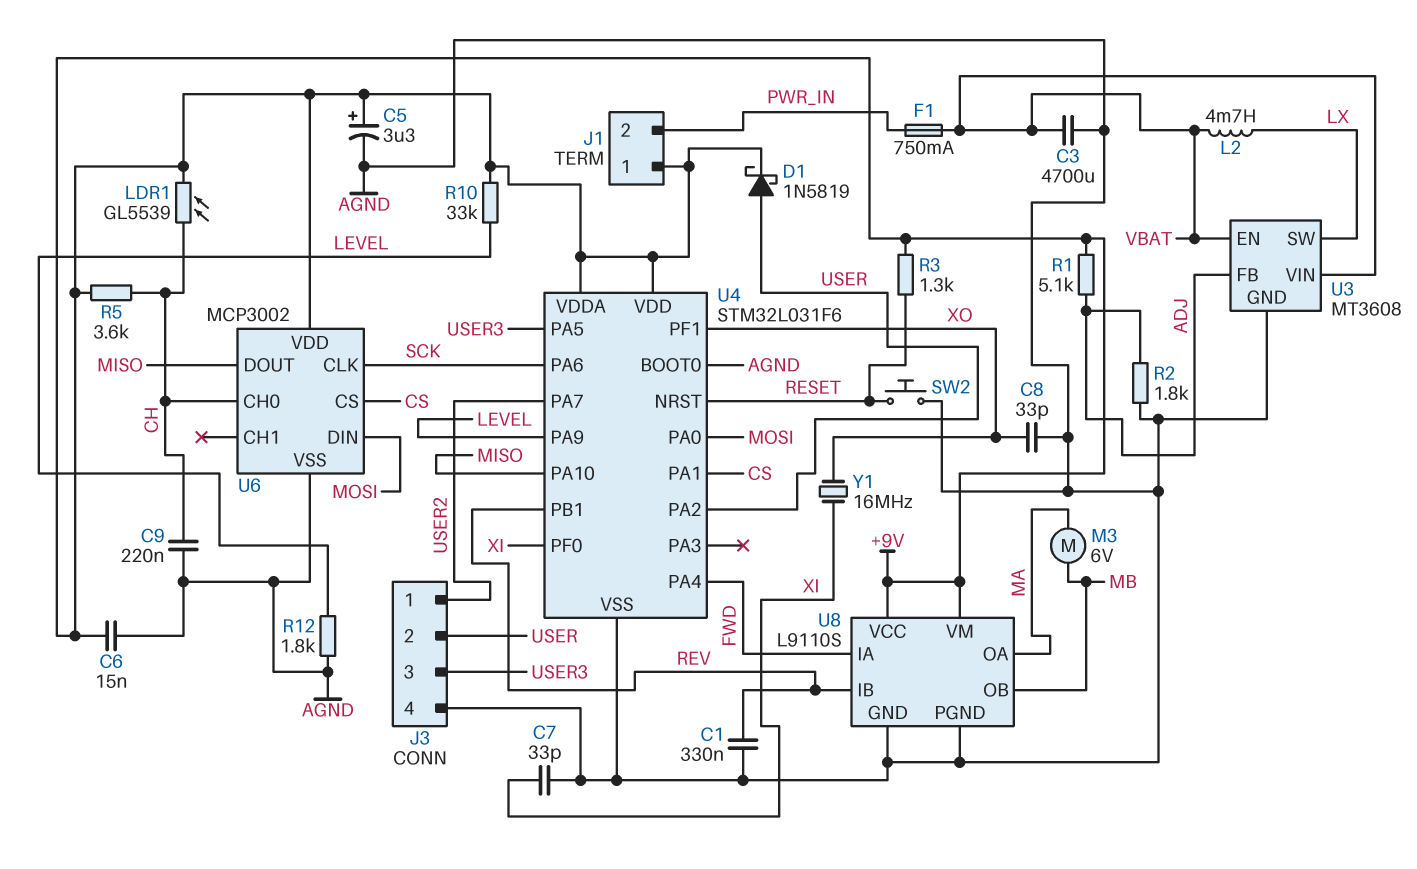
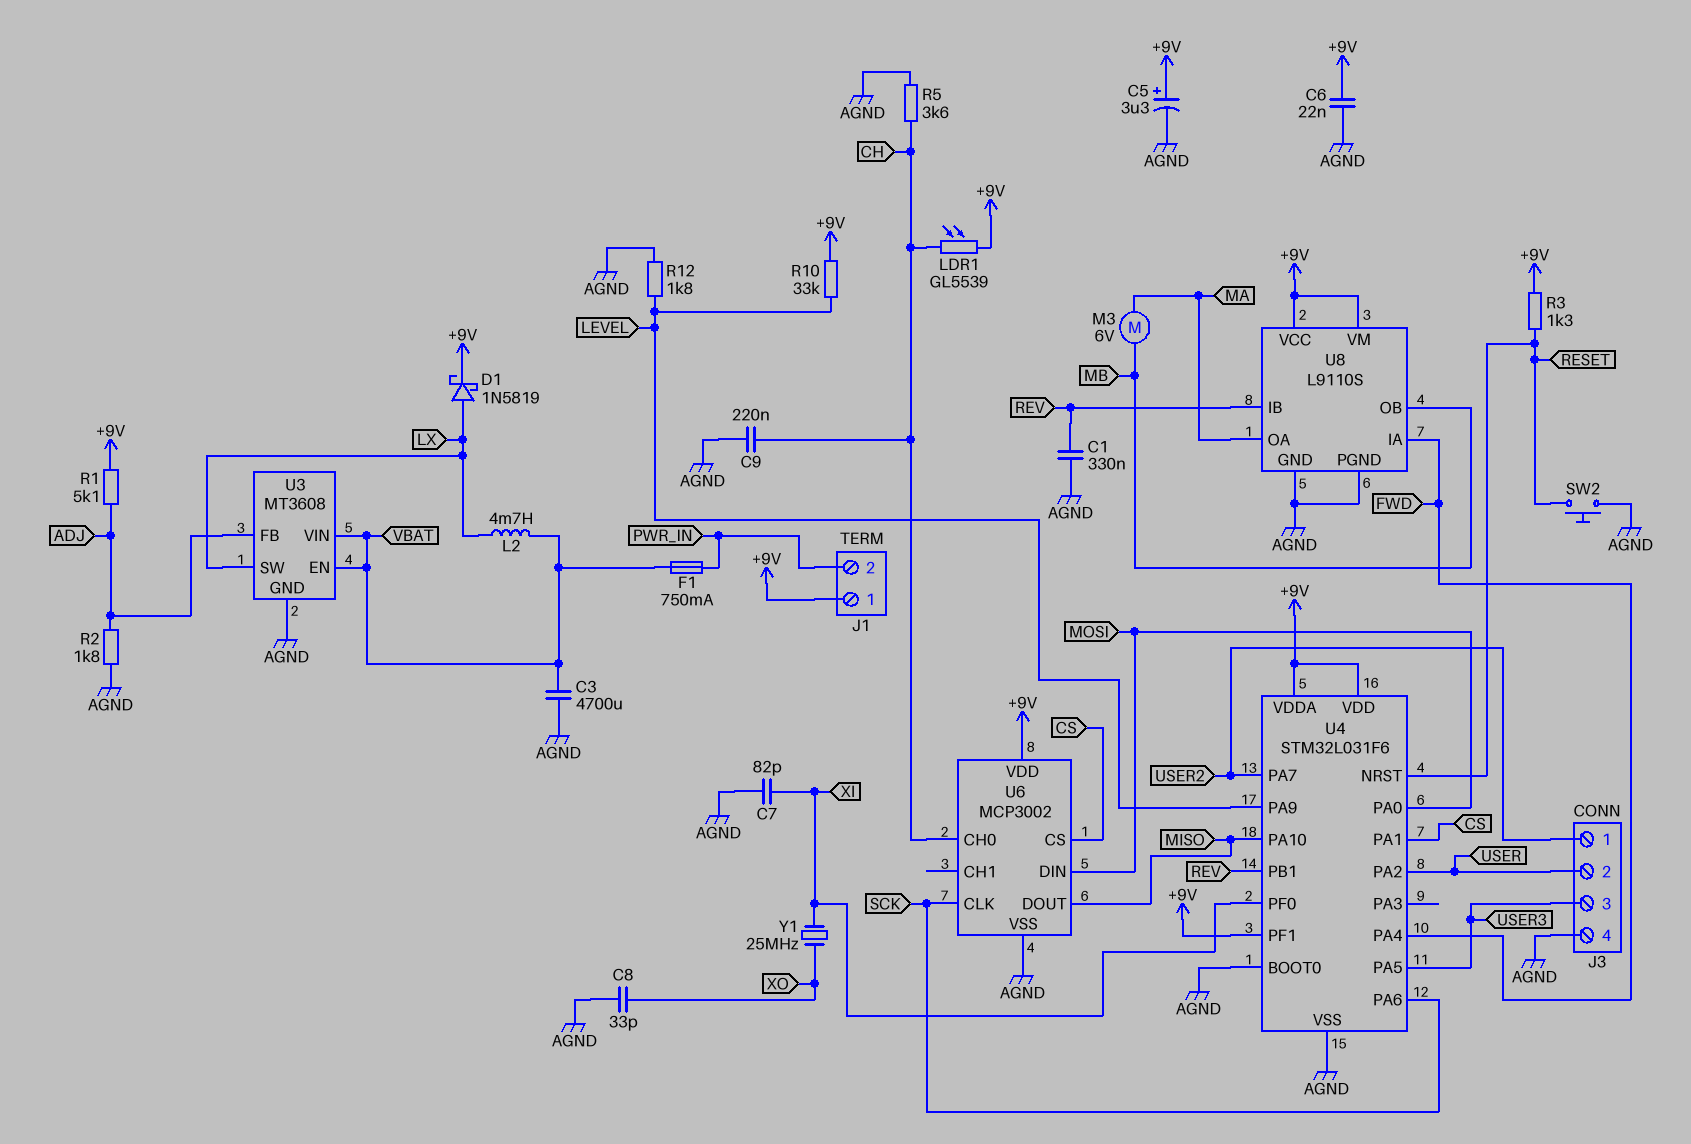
C6: 15nF (+9V, AGND) -> 22nF (+9V, AGND)
C7: 33pF (AGND, XI) -> 82pF (AGND, XI)
D1: schottky 1N5819 (A USER, K +9V) -> schottky 1N5819 (A LX, K +9V)
R5: 3.6k (+9V, CH) -> 3.6k (AGND, CH)
U4 pin PF1: XO -> +9V
Y1: 16MHz (XI, XO) -> 25MHz (XI, XO)

